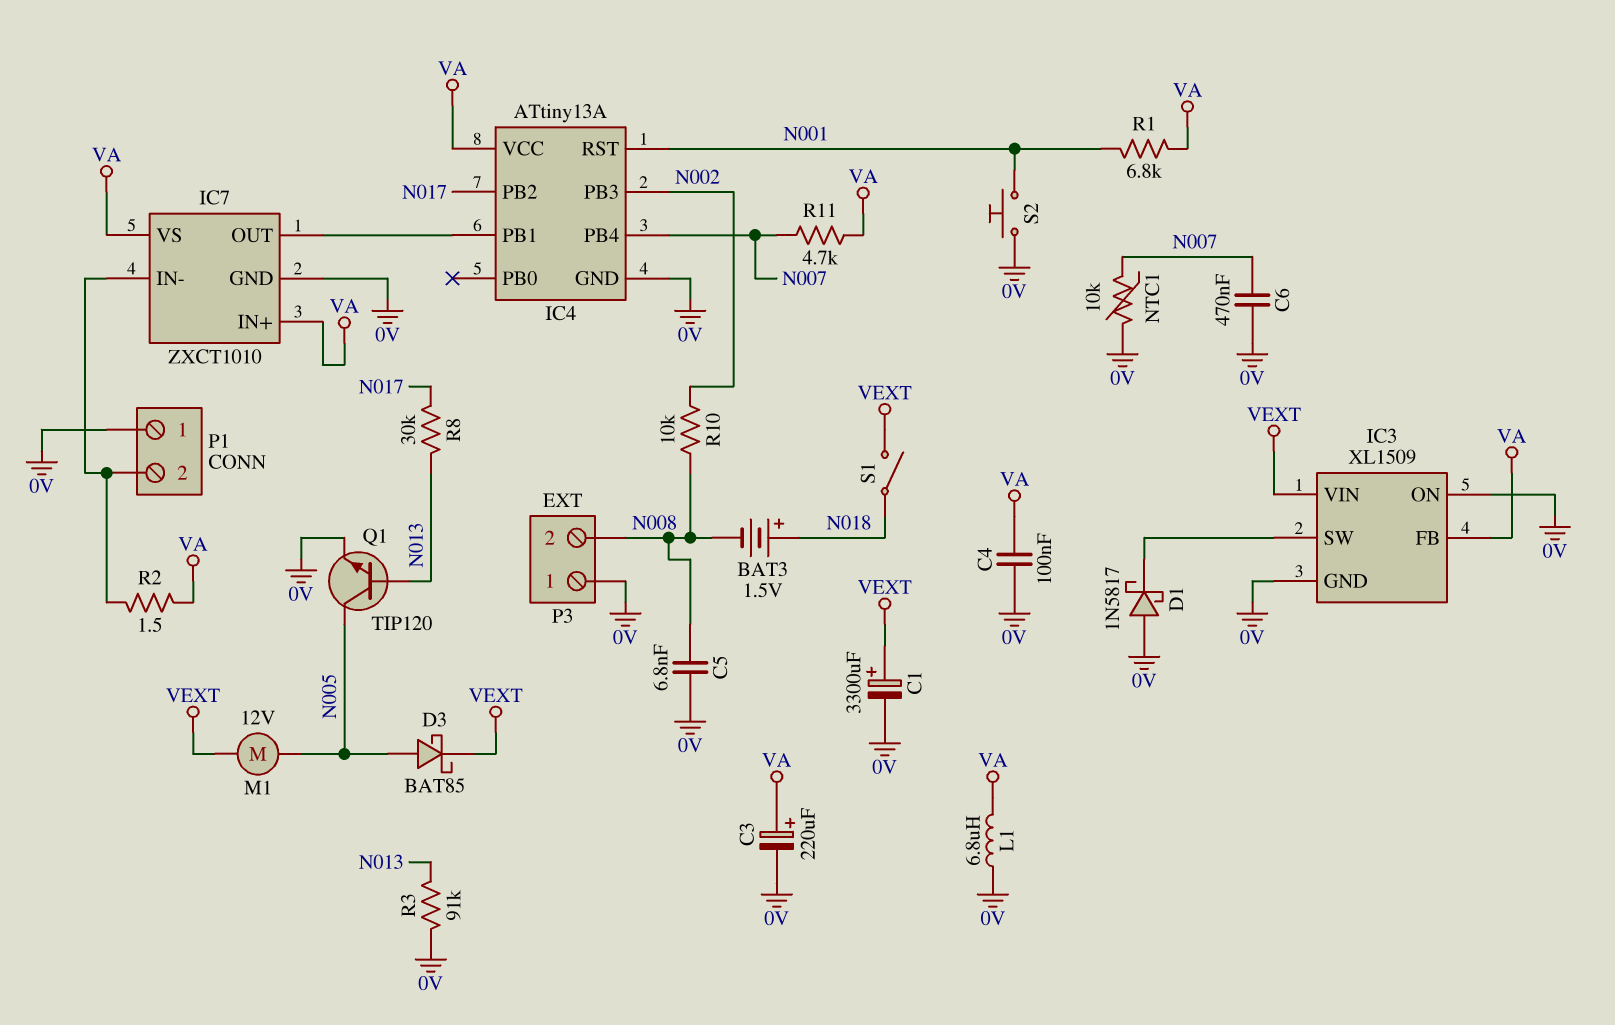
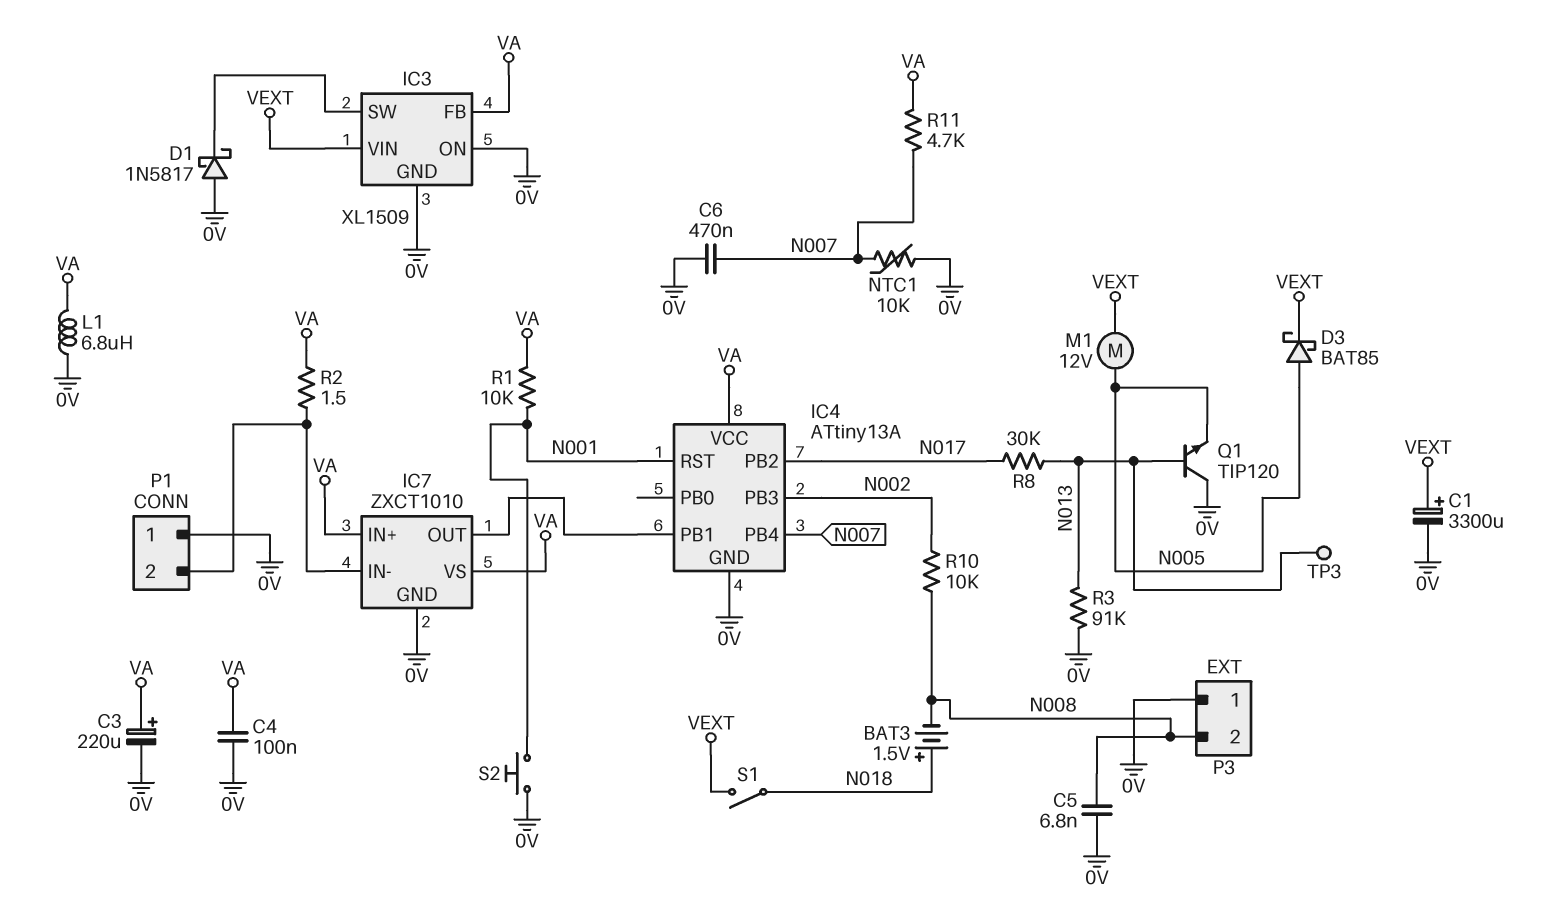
Q1: NPN TIP120 (B N013, C N005, E 0V) -> NPN TIP120 (B N013, C 0V, E N005)
R1: 6.8k (N001, VA) -> 10k (N001, VA)
TP3: none -> test point (N013)

